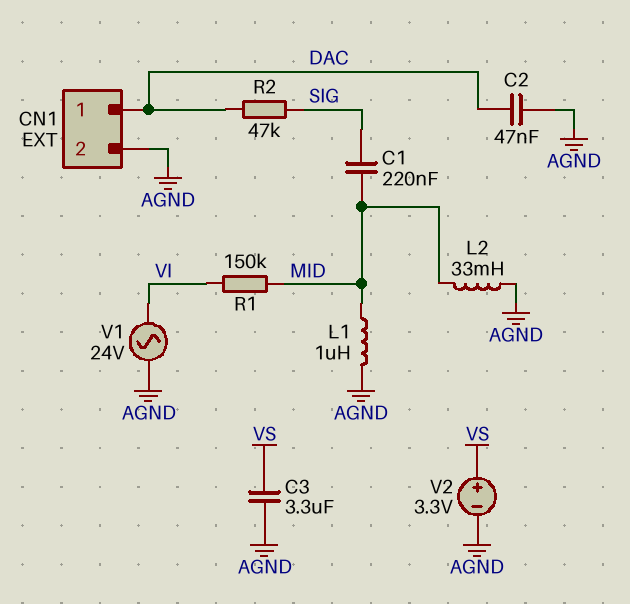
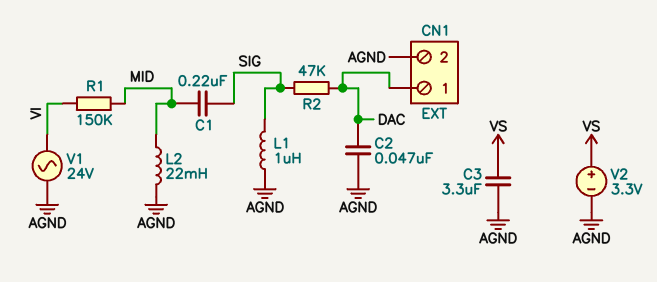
L1: 1uH (AGND, MID) -> 1uH (AGND, SIG)
L2: 33mH (AGND, MID) -> 22mH (AGND, MID)

